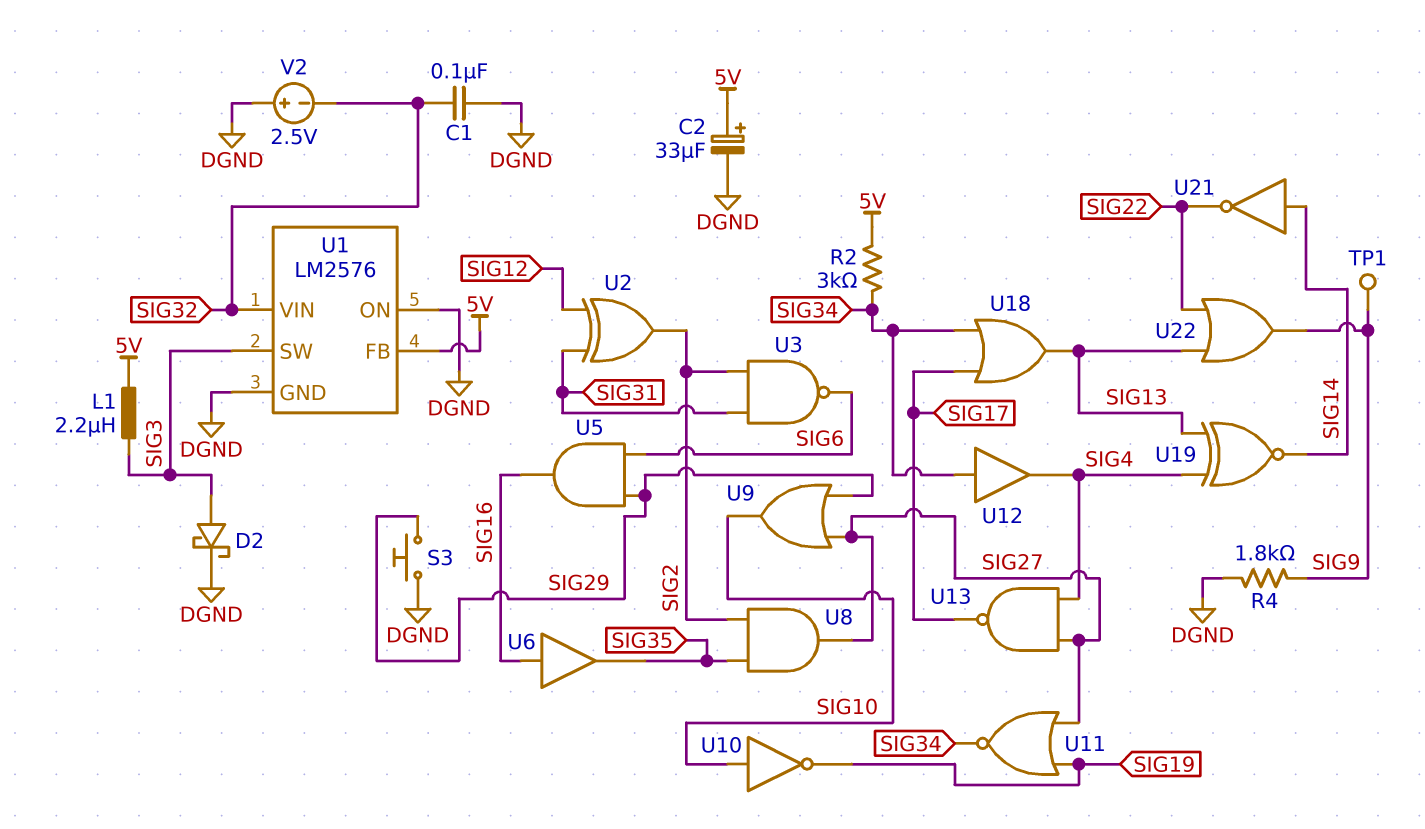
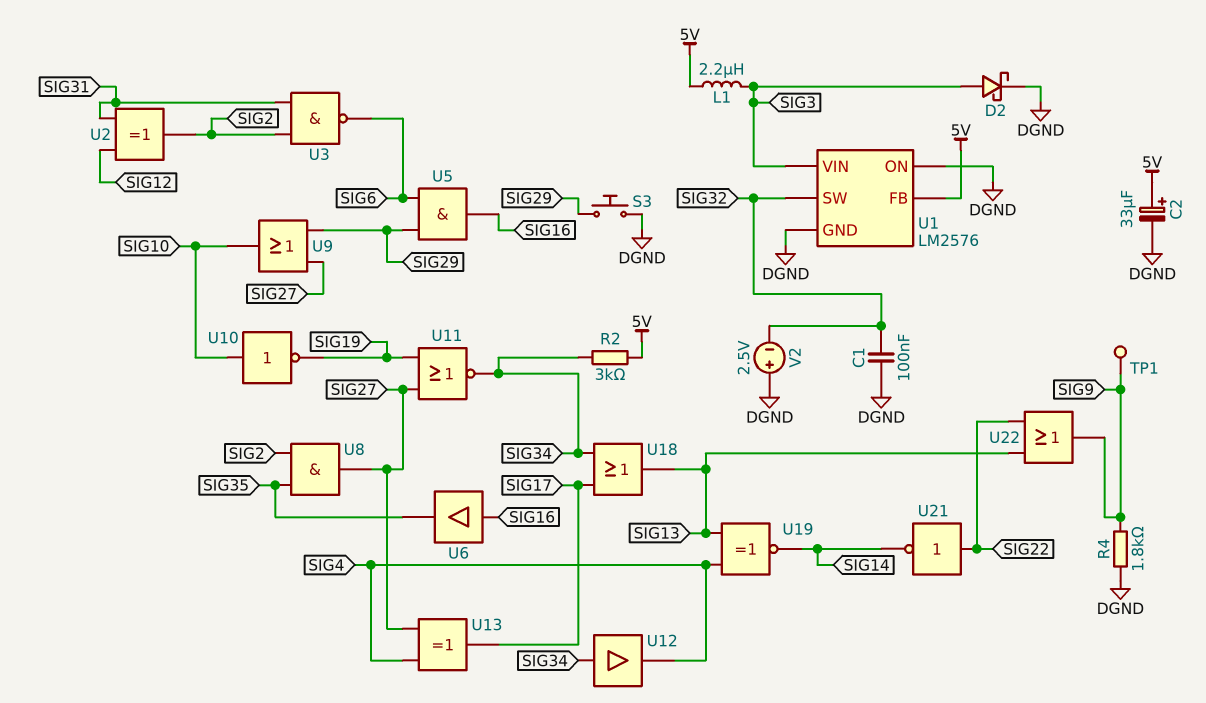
U1 pin SW: SIG3 -> SIG32
U1 pin VIN: SIG32 -> SIG3
U13: NAND (in SIG4, in SIG27, out SIG17) -> XOR (in SIG4, in SIG27, out SIG17)
U21: NOT (in SIG14, out SIG22) -> NOT (in SIG22, out SIG14)

